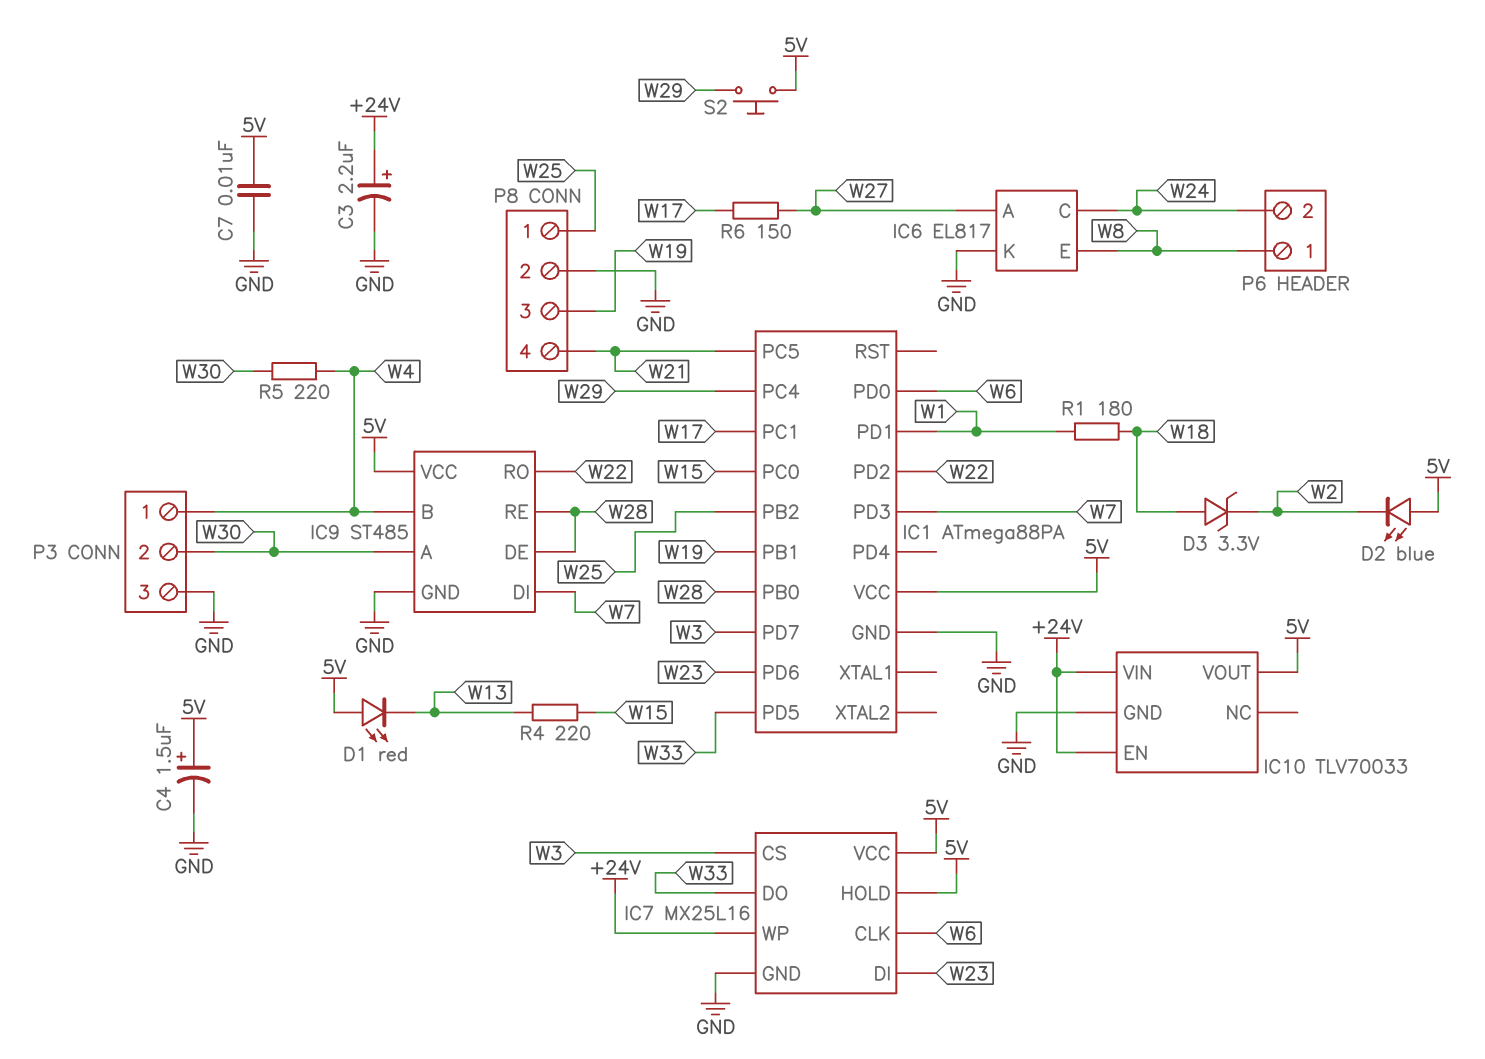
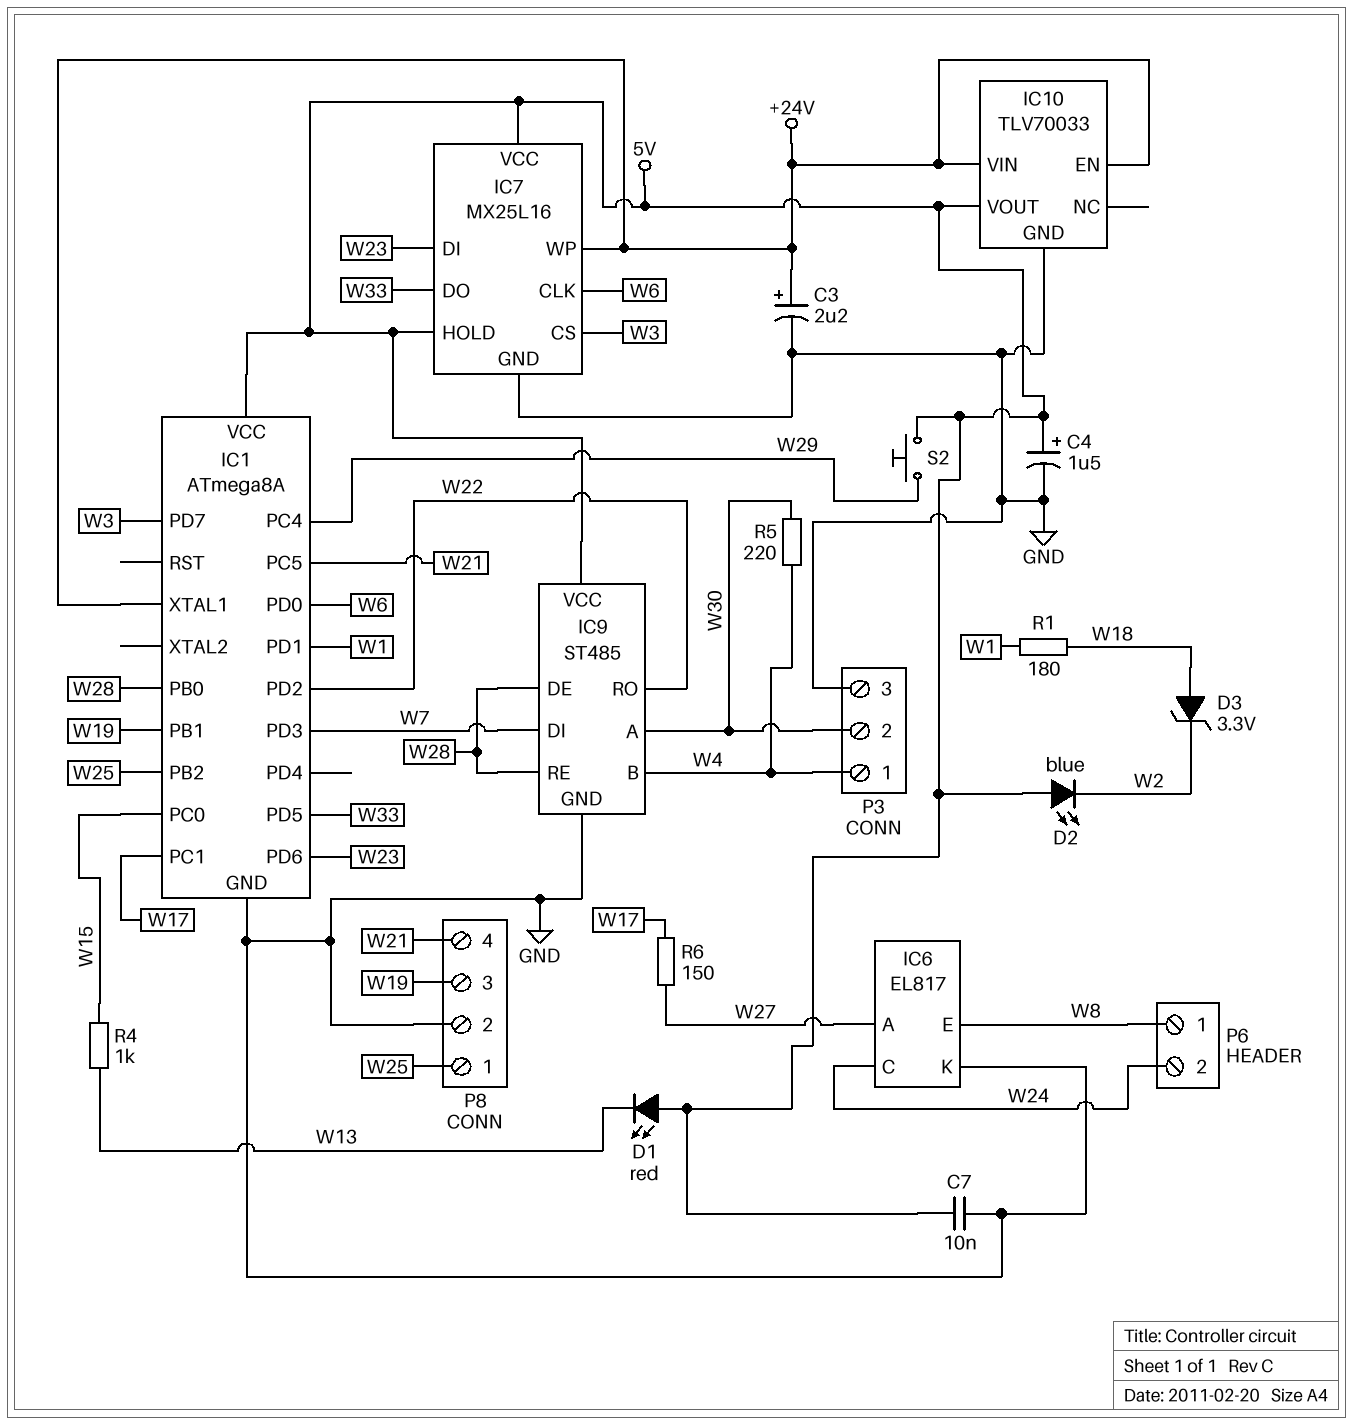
IC1: ATmega88PA -> ATmega8A
IC1 pin XTAL1: none -> +24V
R4: 220 (W13, W15) -> 1k (W13, W15)

